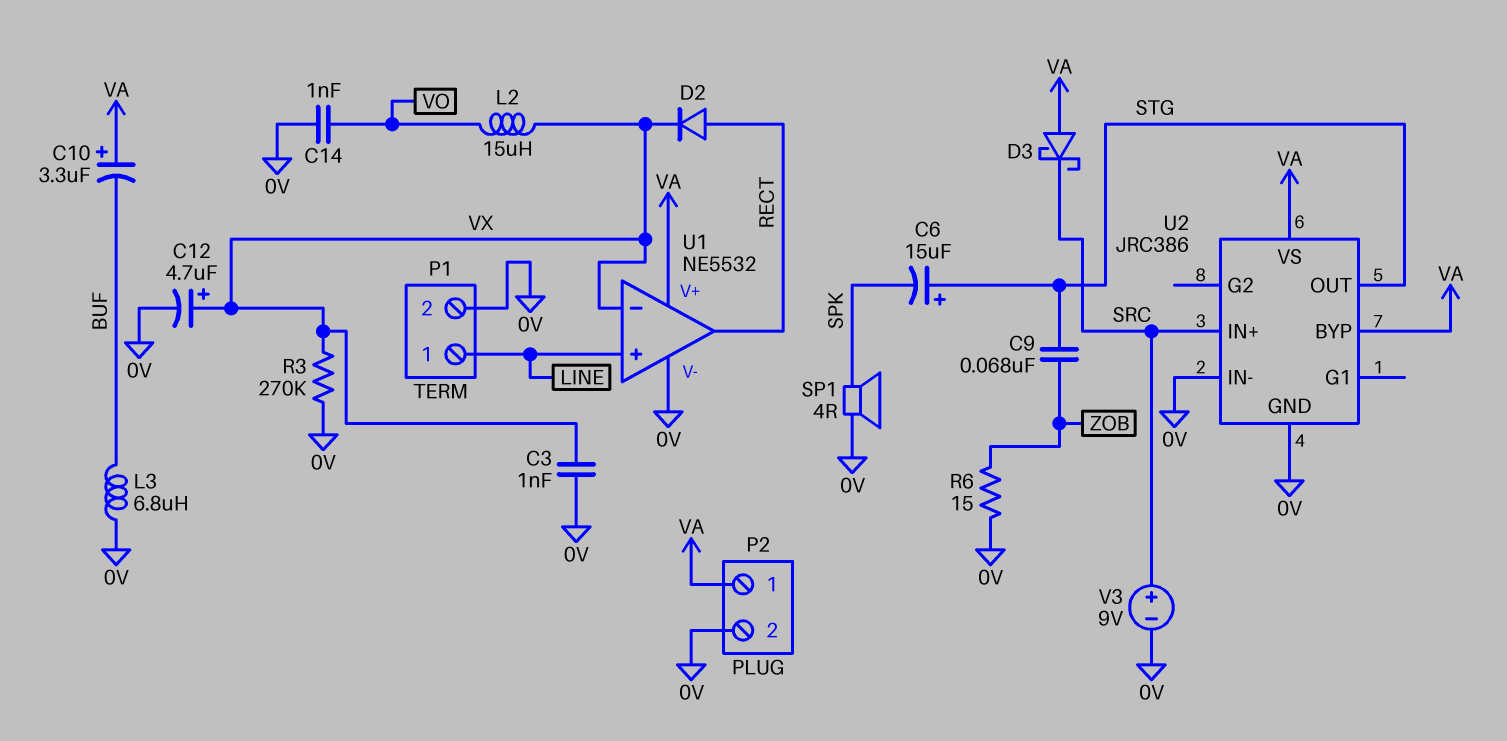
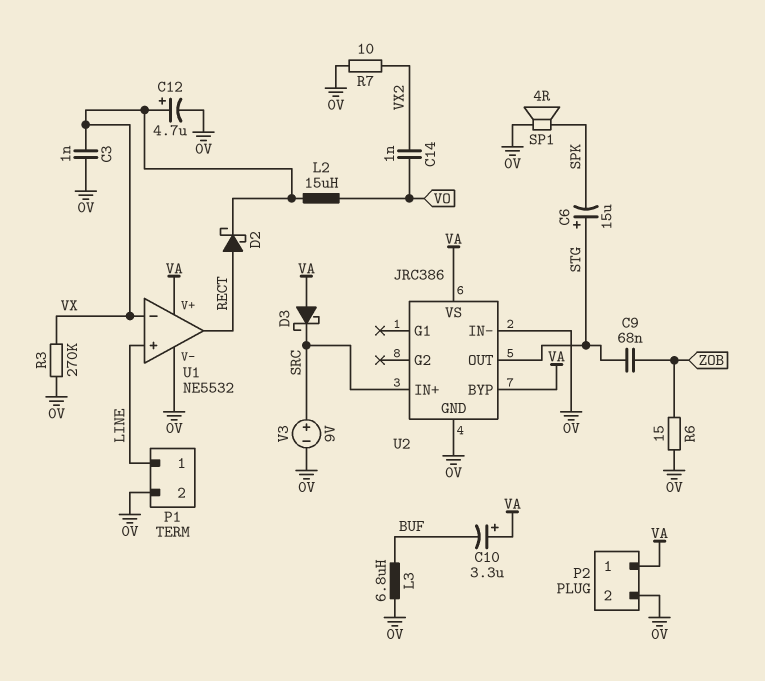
C14: 1nF (0V, VO) -> 1nF (VO, VX2)
D2: diode (A RECT, K VX) -> schottky (A RECT, K VX)
R7: none -> 10 (0V, VX2)

